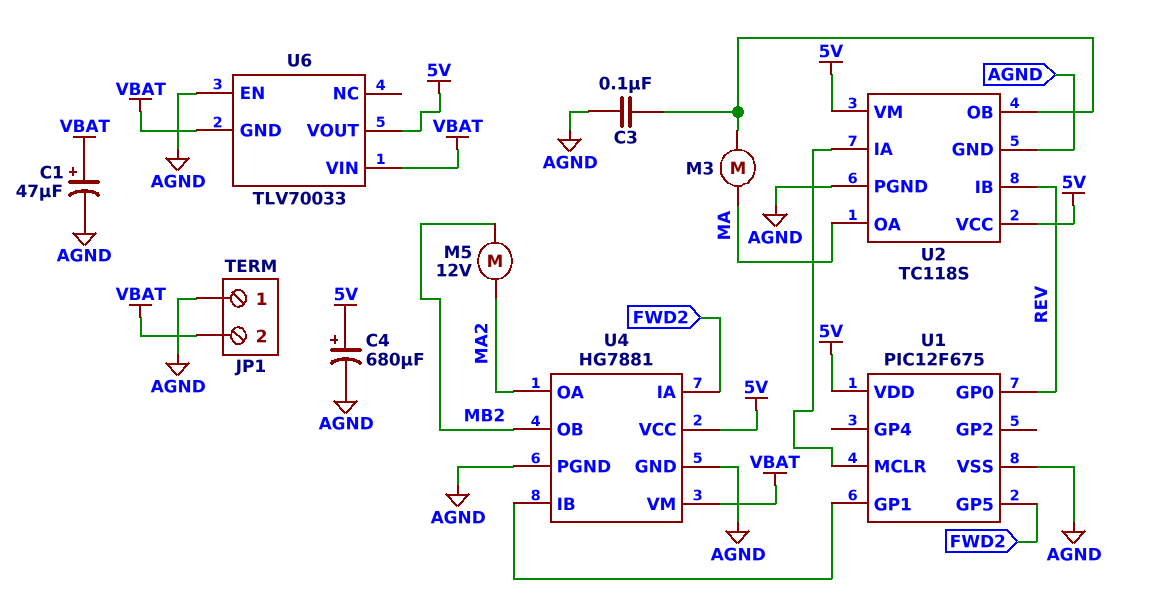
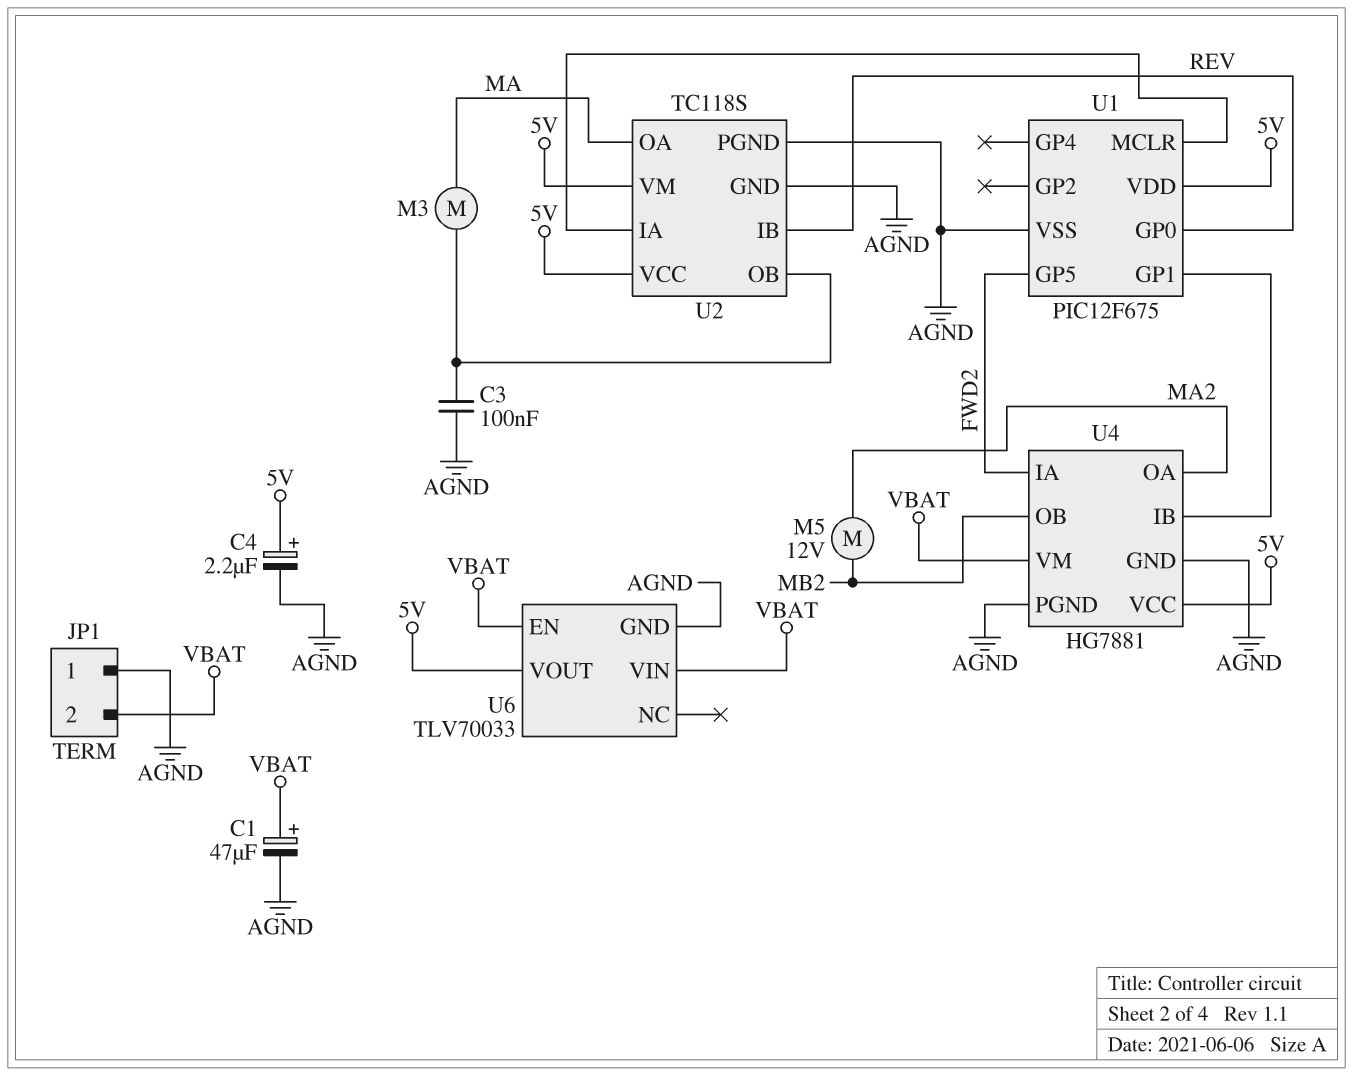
C4: 680uF (plus 5V, minus AGND) -> 2.2uF (plus 5V, minus AGND)
U6 pin EN: AGND -> VBAT
U6 pin GND: VBAT -> AGND

